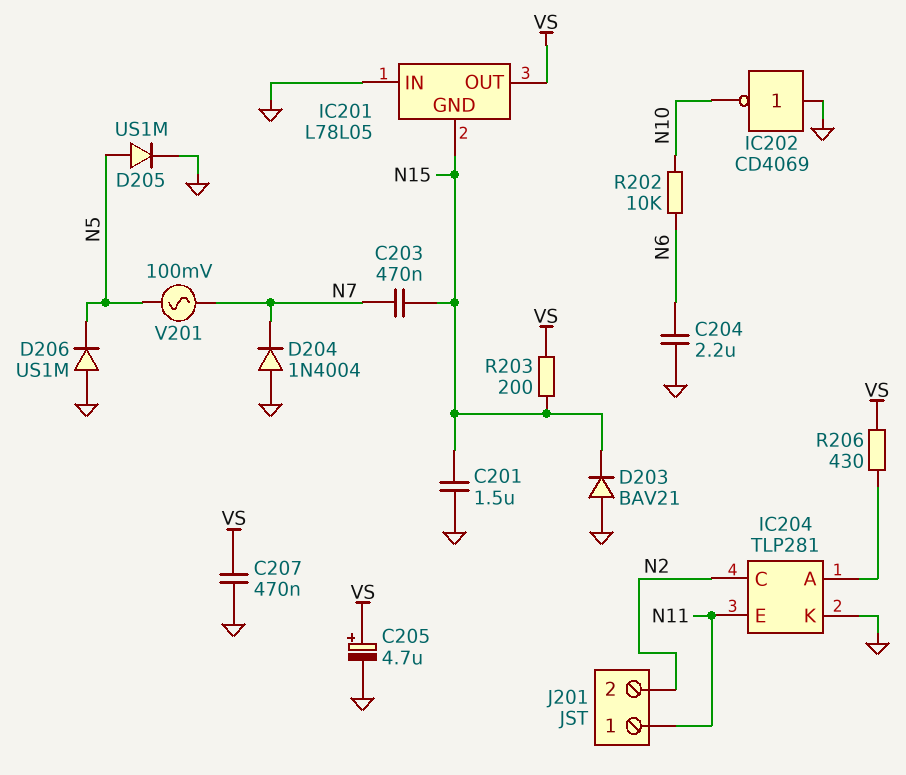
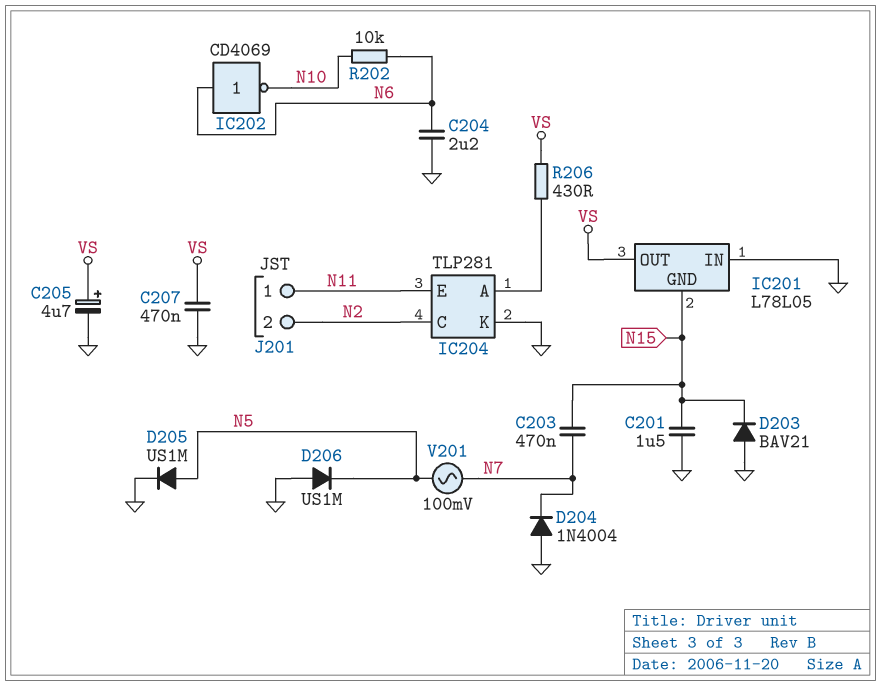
IC202: NOT CD4069 (in GND, out N10) -> NOT CD4069 (in N6, out N10)
R203: 200 (N15, VS) -> none

